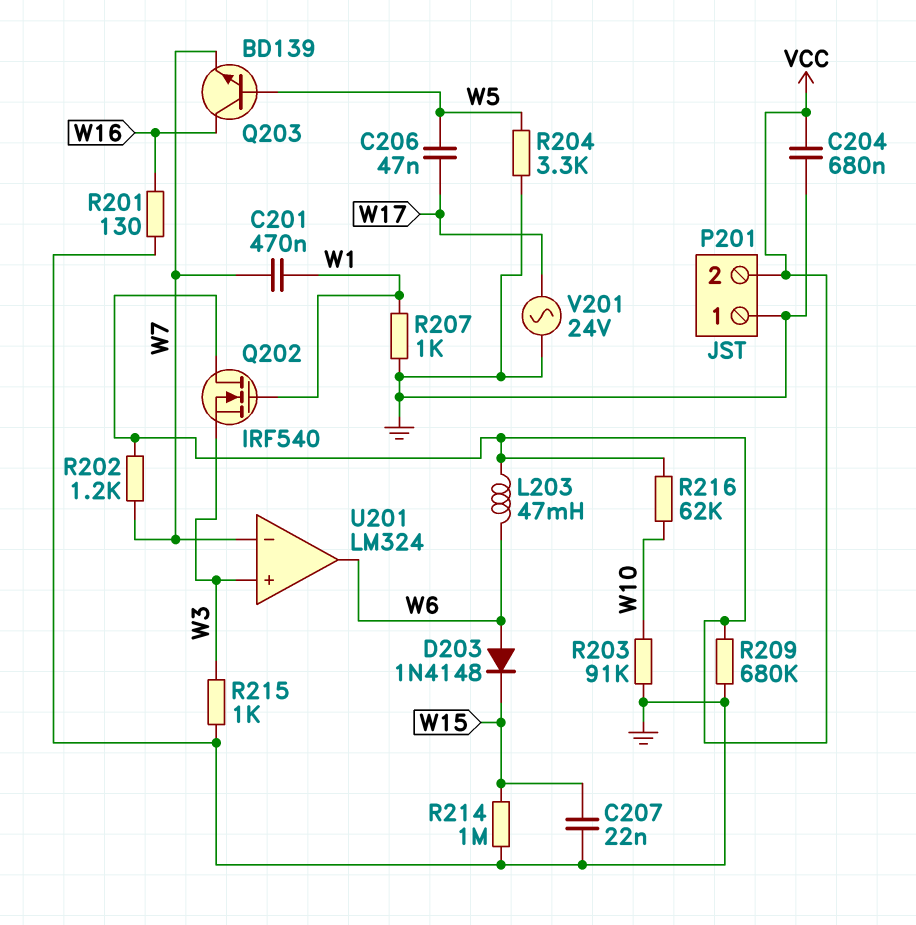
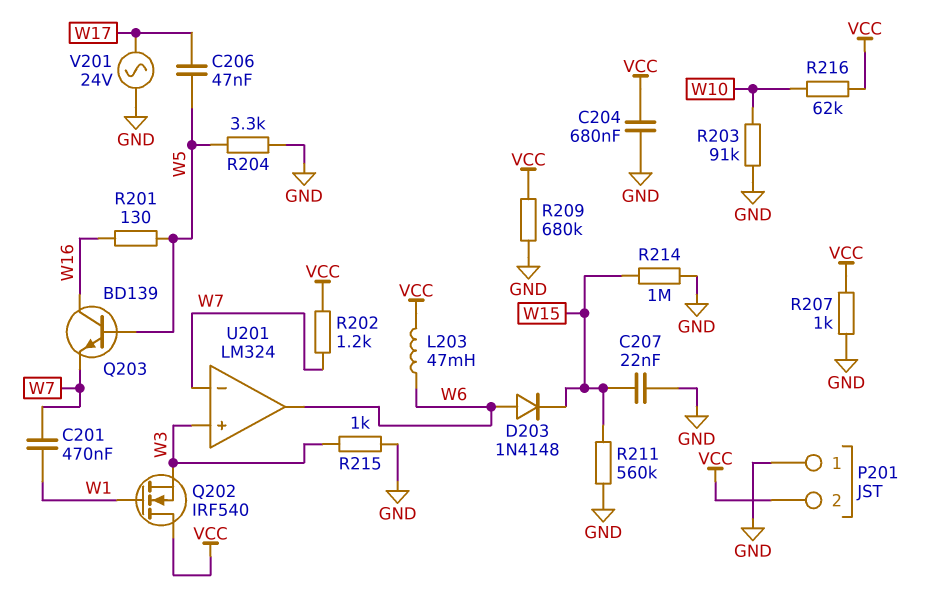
R201: 130 (GND, W16) -> 130 (W5, W16)
R207: 1k (GND, W1) -> 1k (GND, VCC)
R211: none -> 560k (GND, W15)

